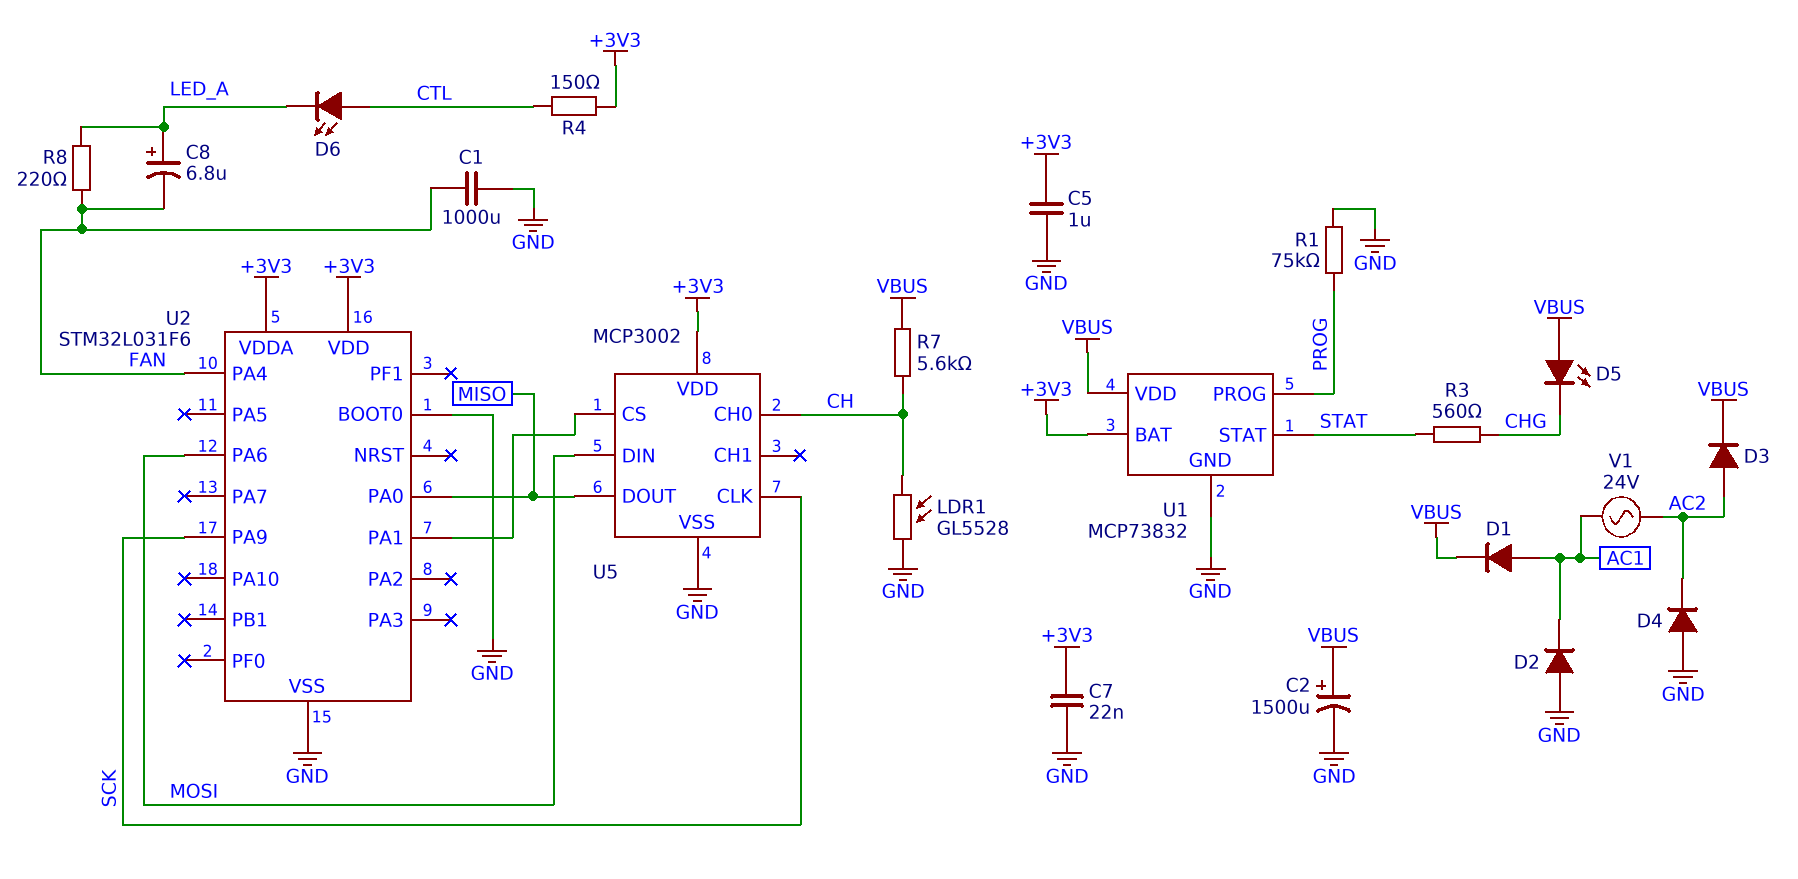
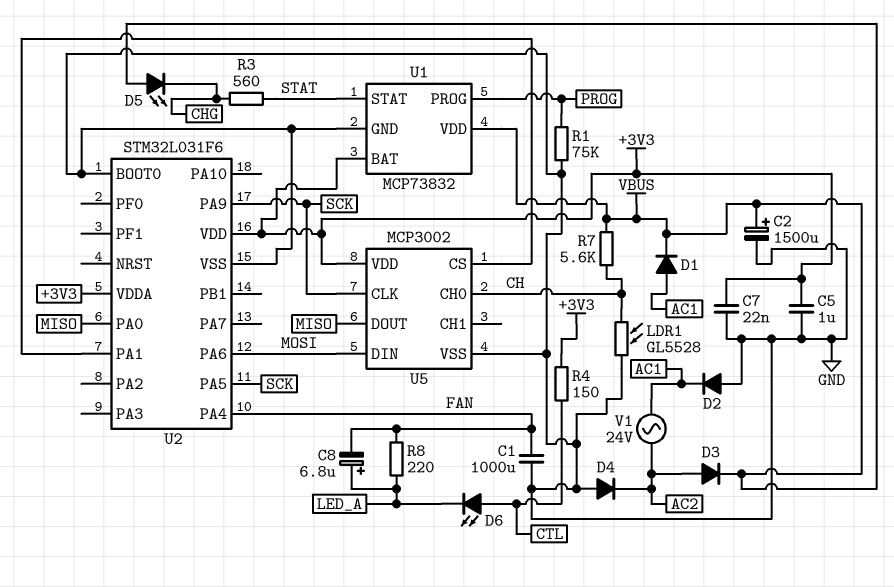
U2 pin PA5: none -> SCK

